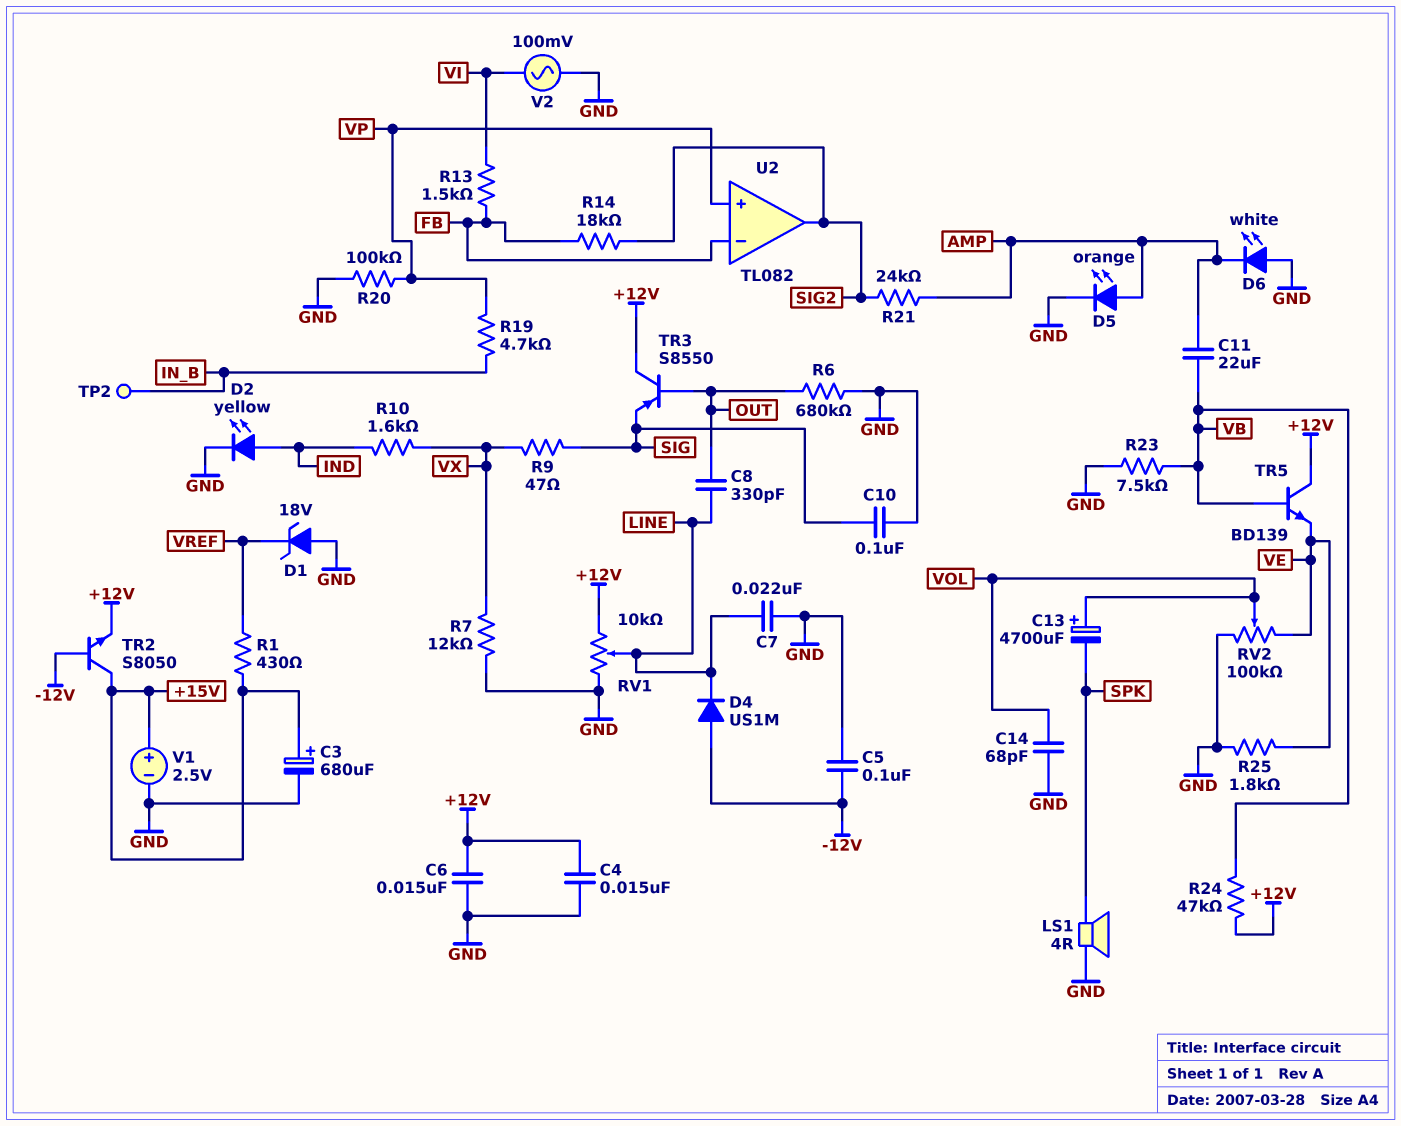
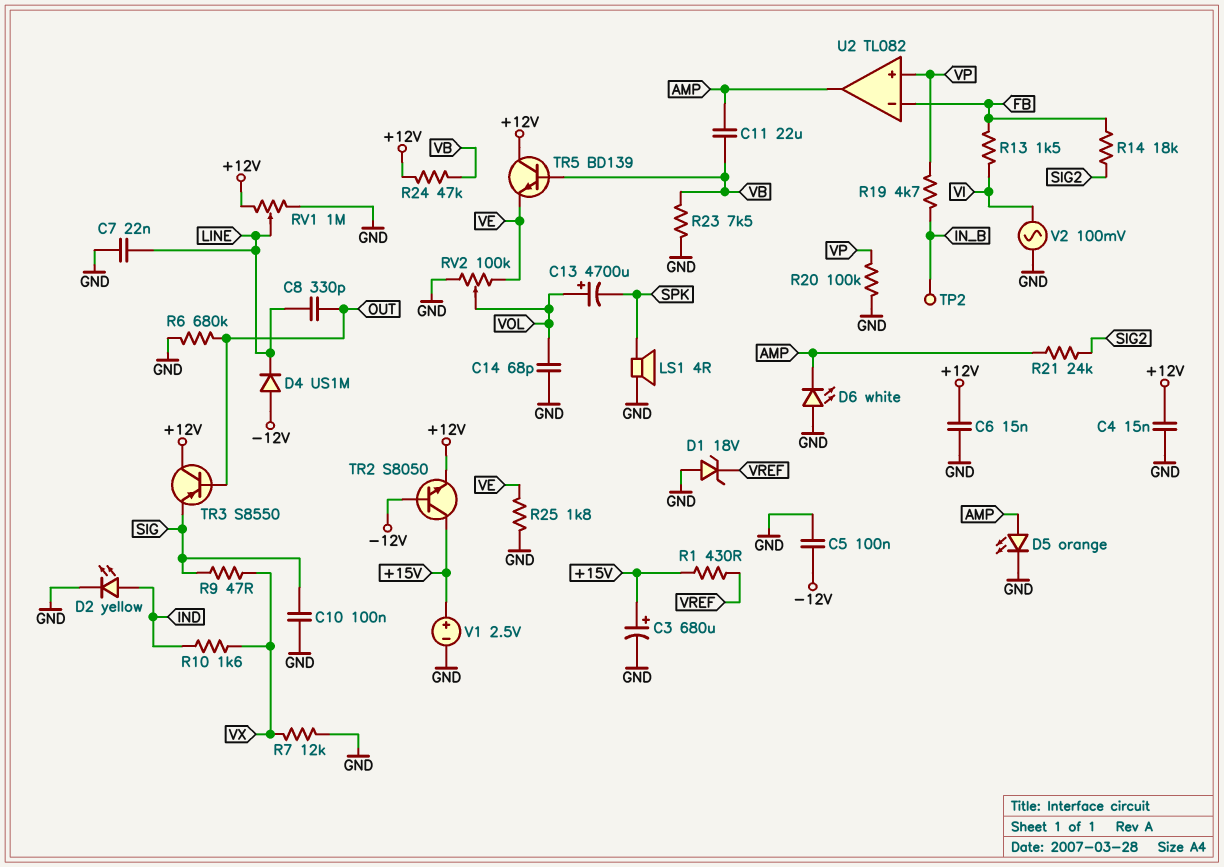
RV1: 10k (+12V, GND, wiper LINE) -> 1M (+12V, GND, wiper LINE)
U2 pin out: SIG2 -> AMP

